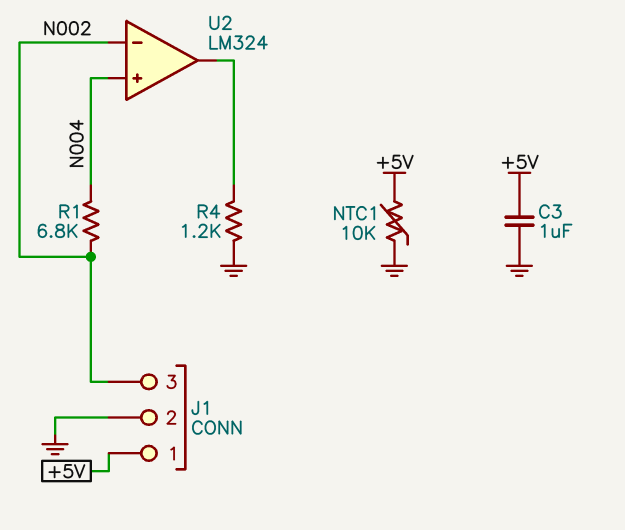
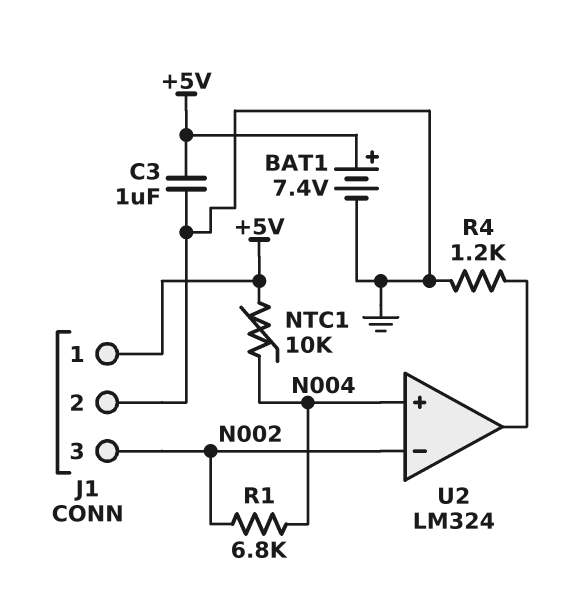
BAT1: none -> 7.4V (plus +5V, minus GND)
NTC1: 10k (+5V, GND) -> 10k (+5V, N004)

